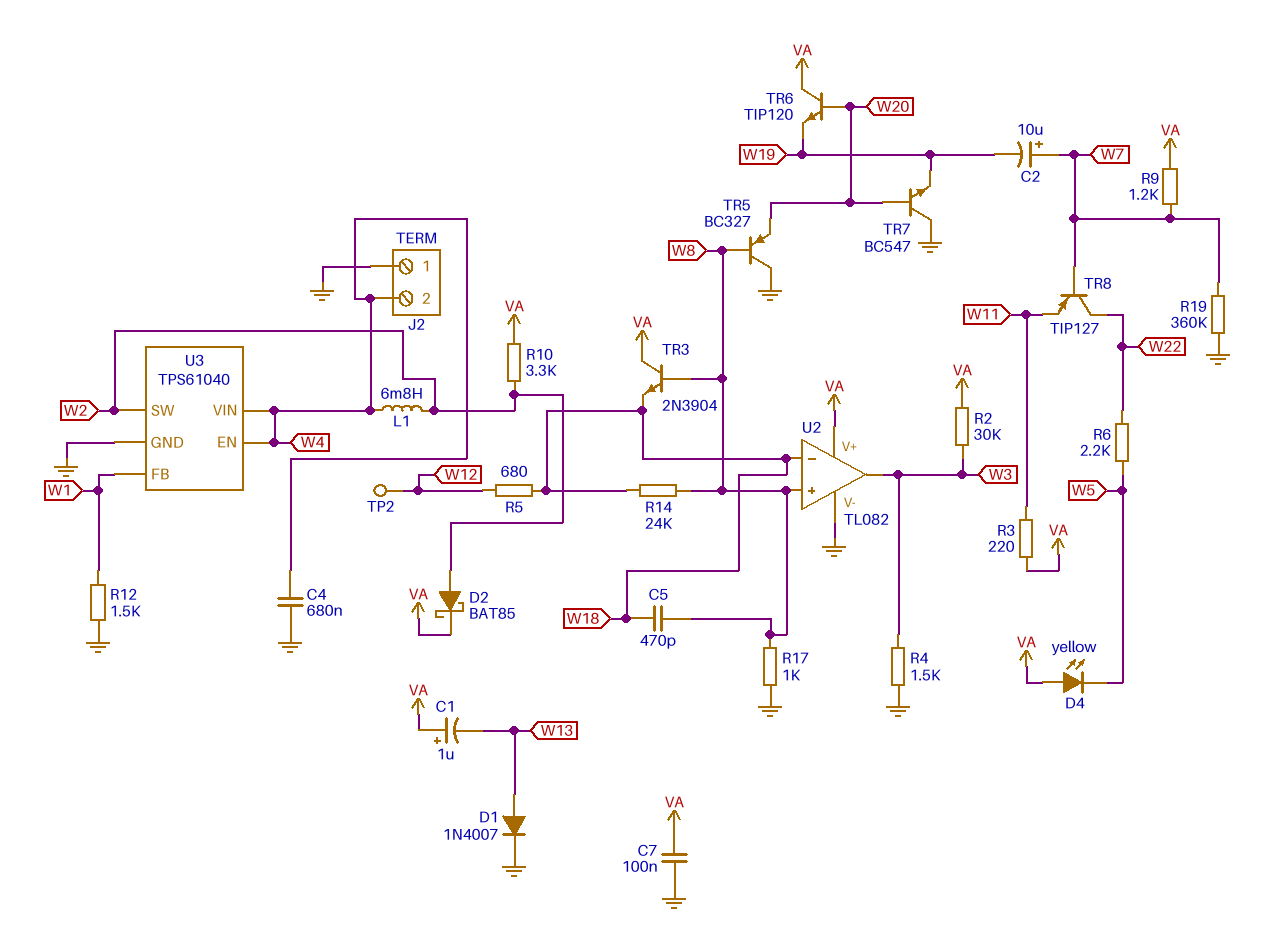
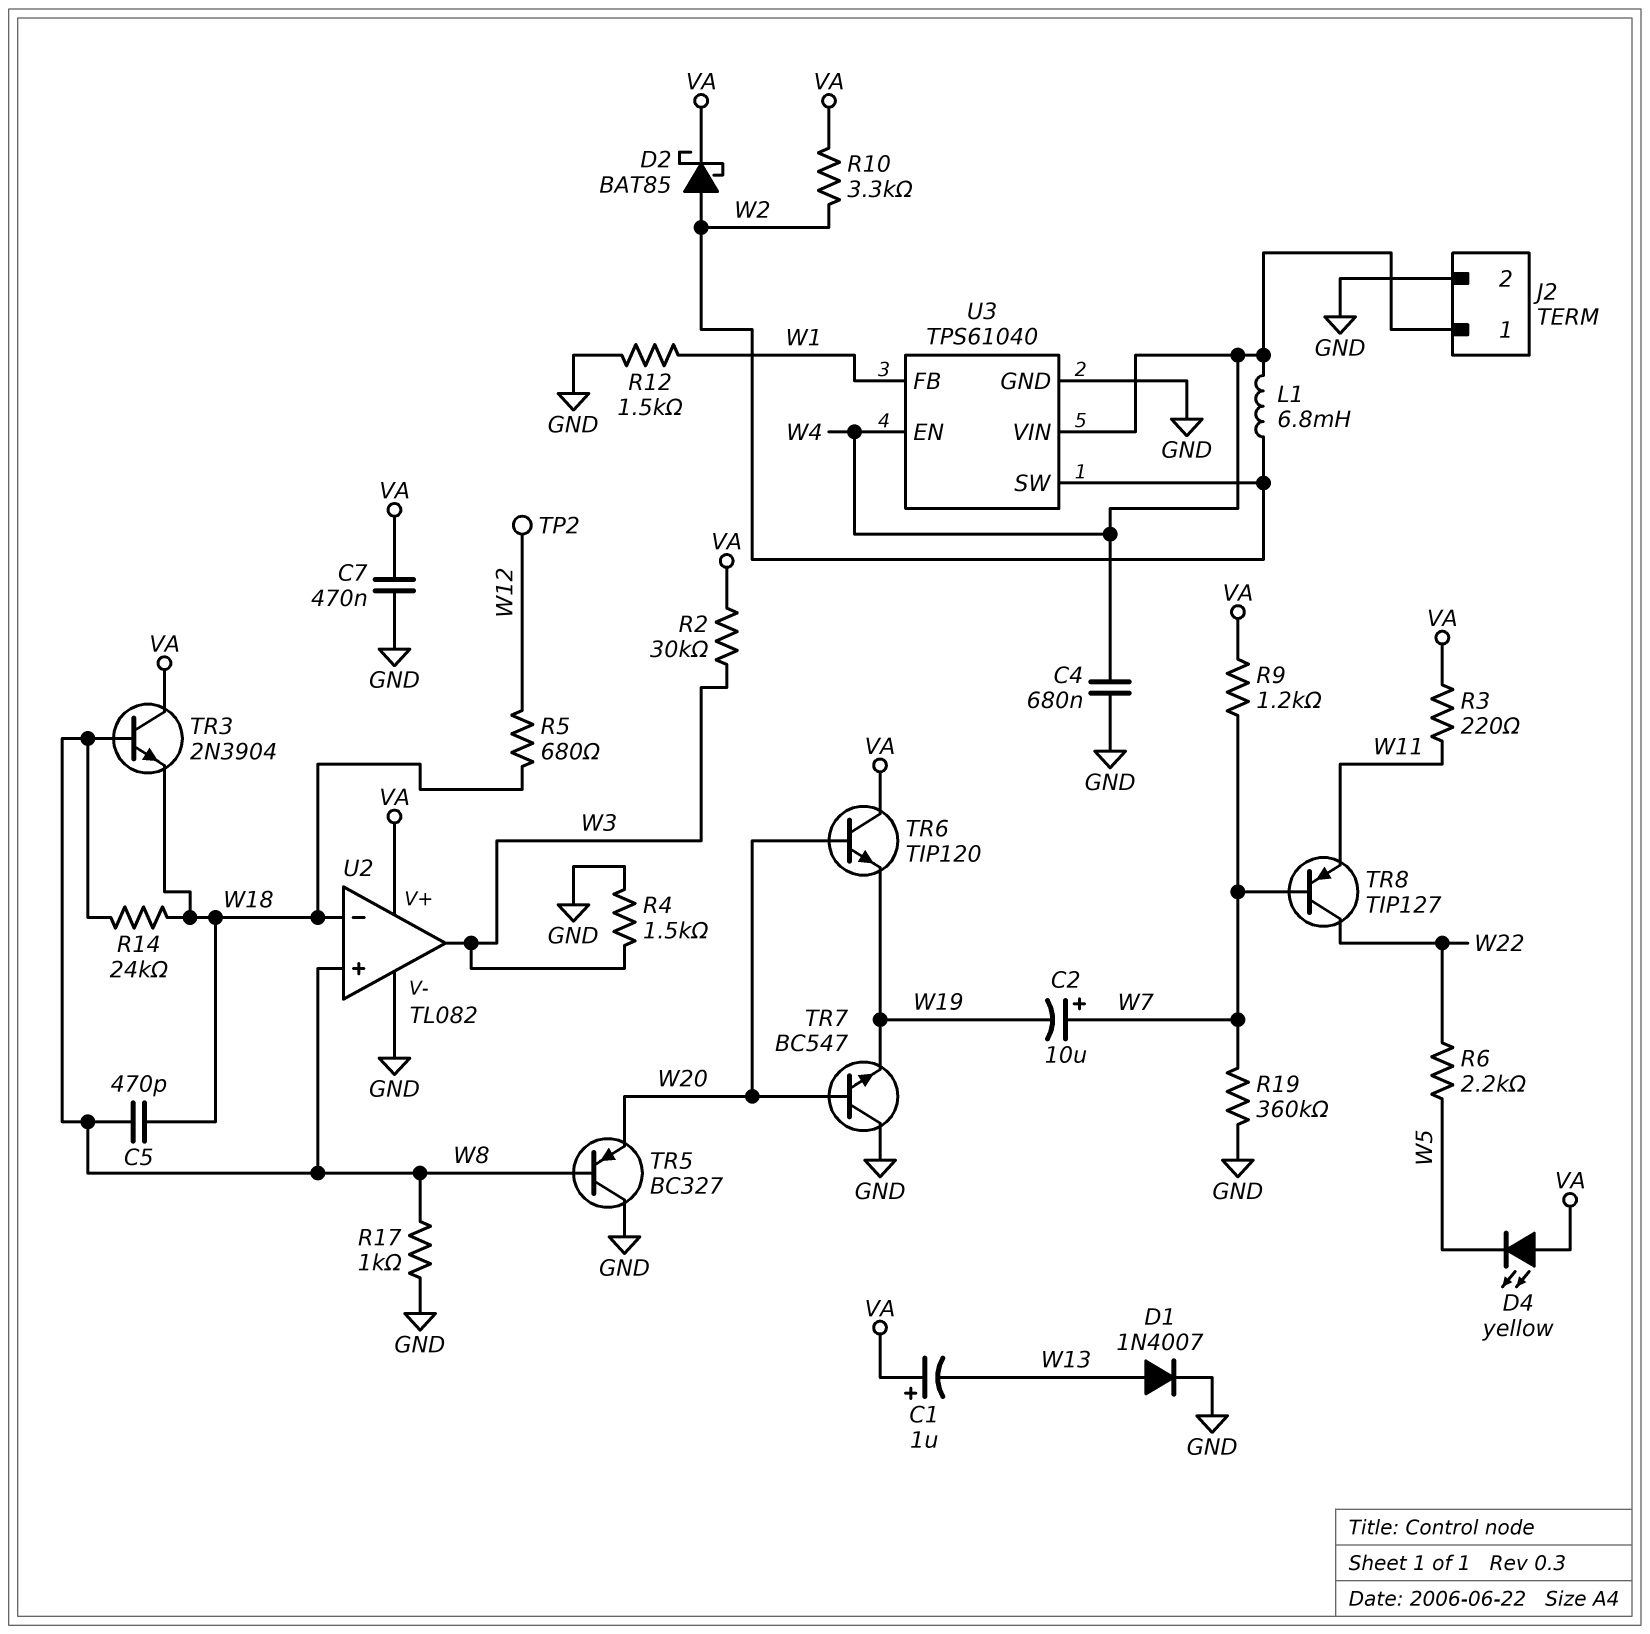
C7: 100nF (GND, VA) -> 470nF (GND, VA)
J2 pin 1: GND -> W4
J2 pin 2: W4 -> GND

